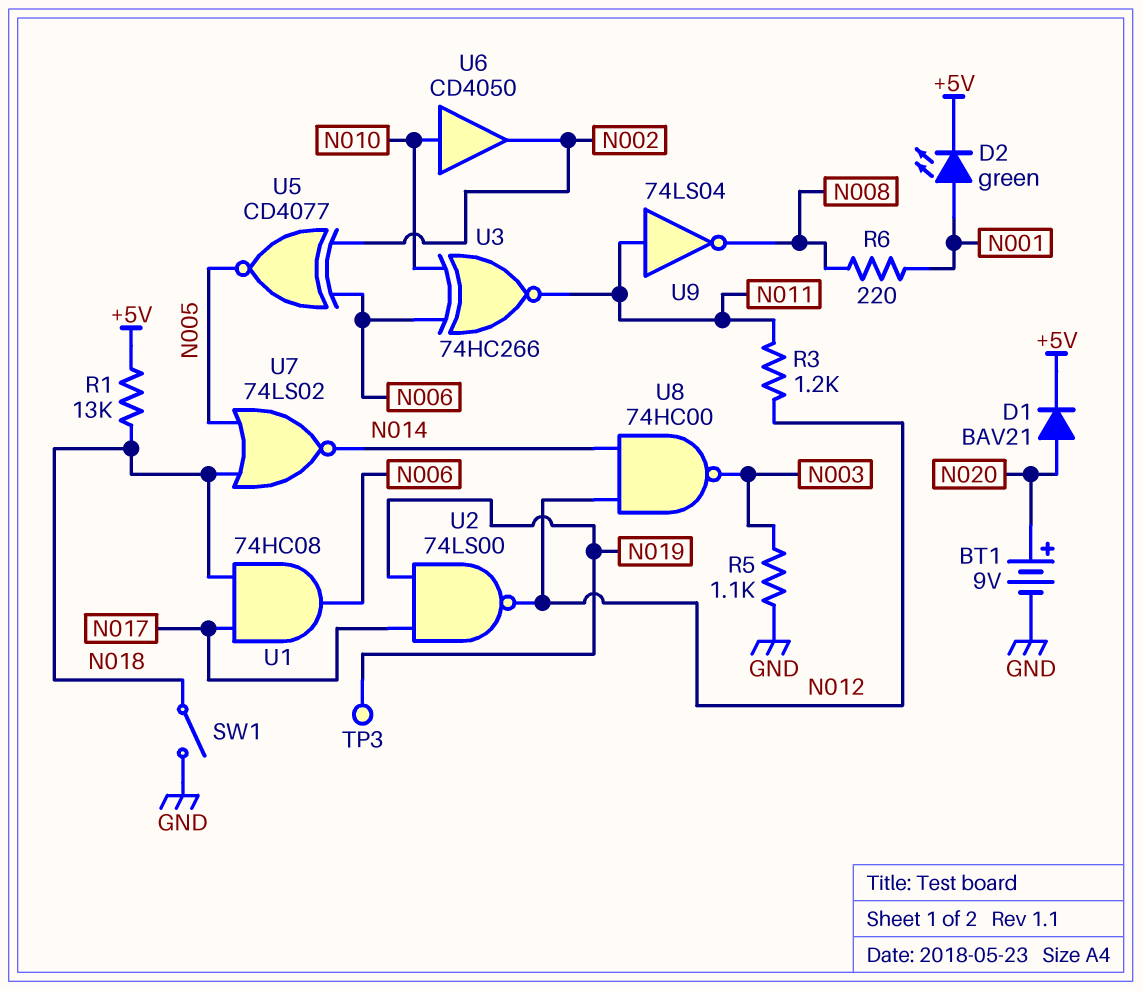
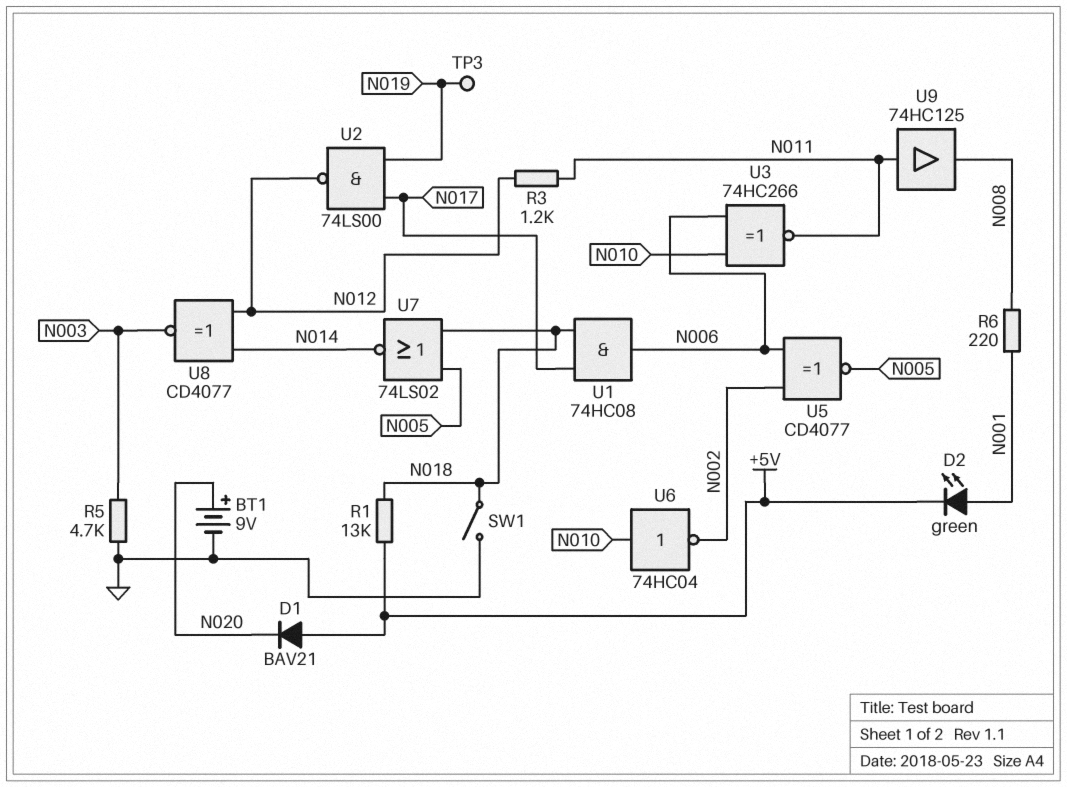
D1: diode BAV21 (A N020, K +5V) -> diode BAV21 (A +5V, K N020)
R5: 1.1k (GND, N003) -> 4.7k (GND, N003)
U6: buffer CD4050 (in N010, out N002) -> NOT 74HC04 (in N010, out N002)
U8: NAND 74HC00 (in N012, in N014, out N003) -> XNOR CD4077 (in N012, in N014, out N003)
U9: NOT 74LS04 (in N011, out N008) -> buffer 74HC125 (in N011, out N008)

